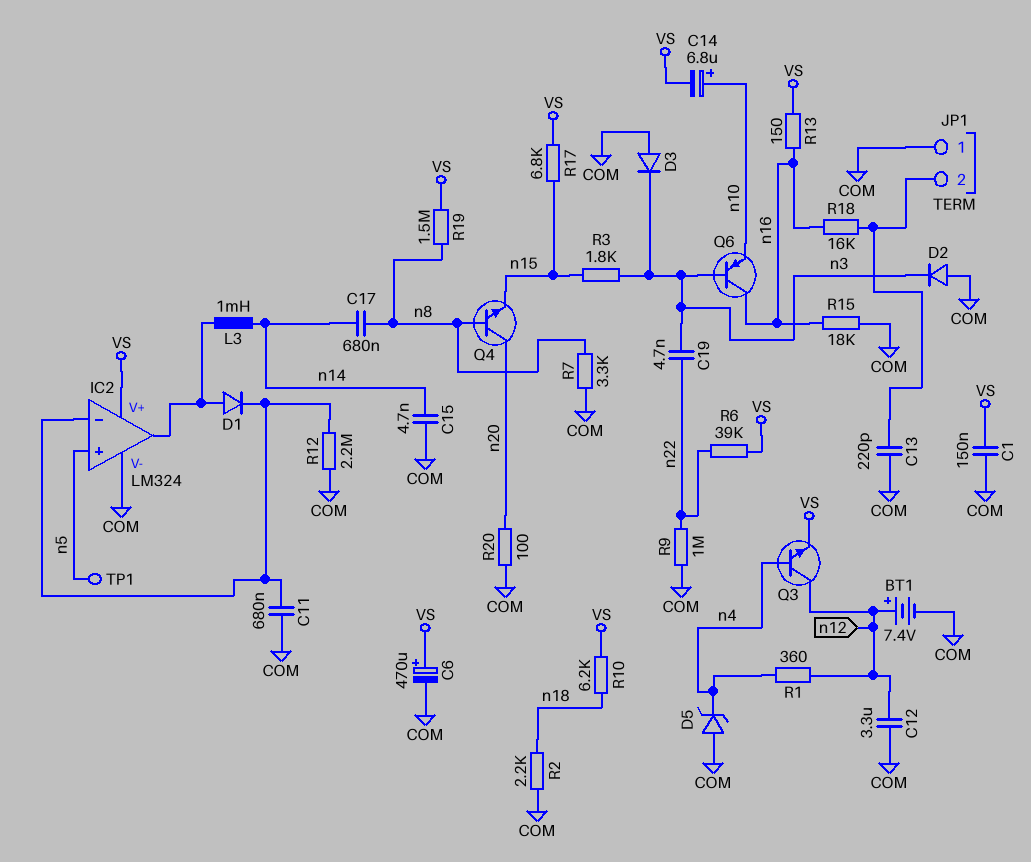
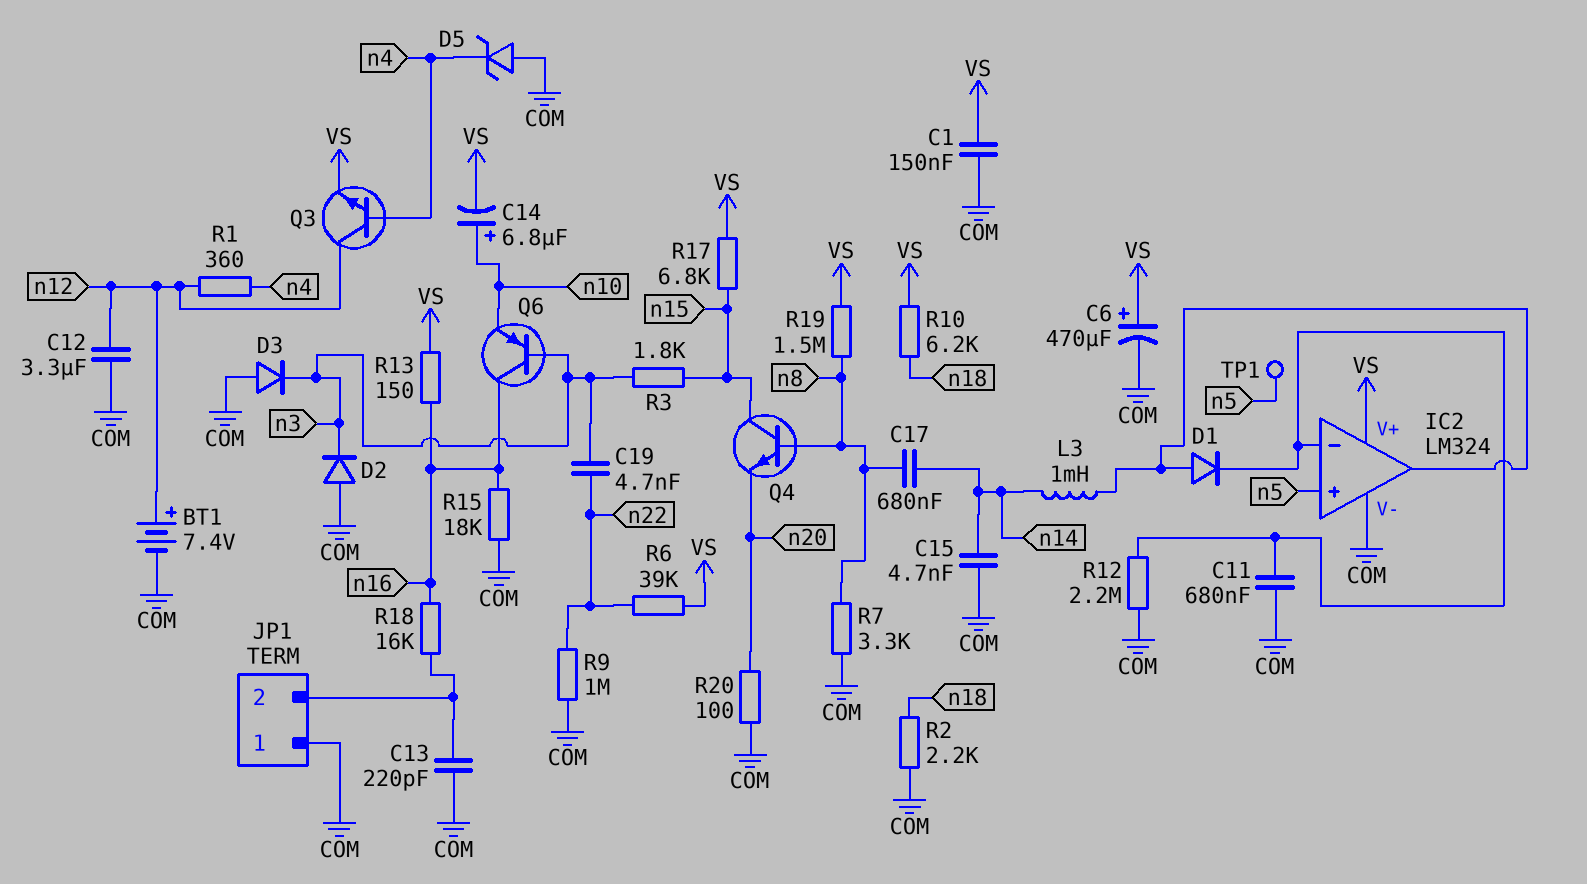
Q4: NPN (B n8, C n20, E n15) -> NPN (B n8, C n15, E n20)

